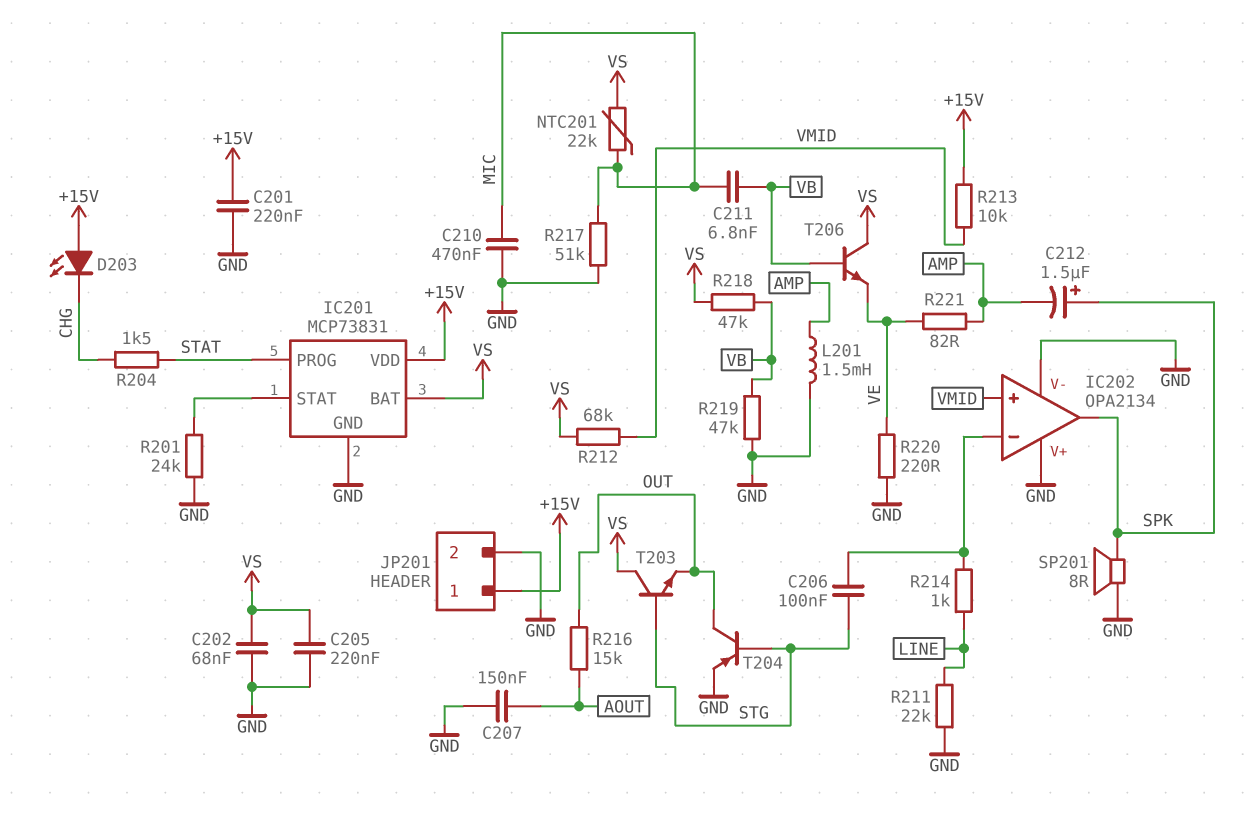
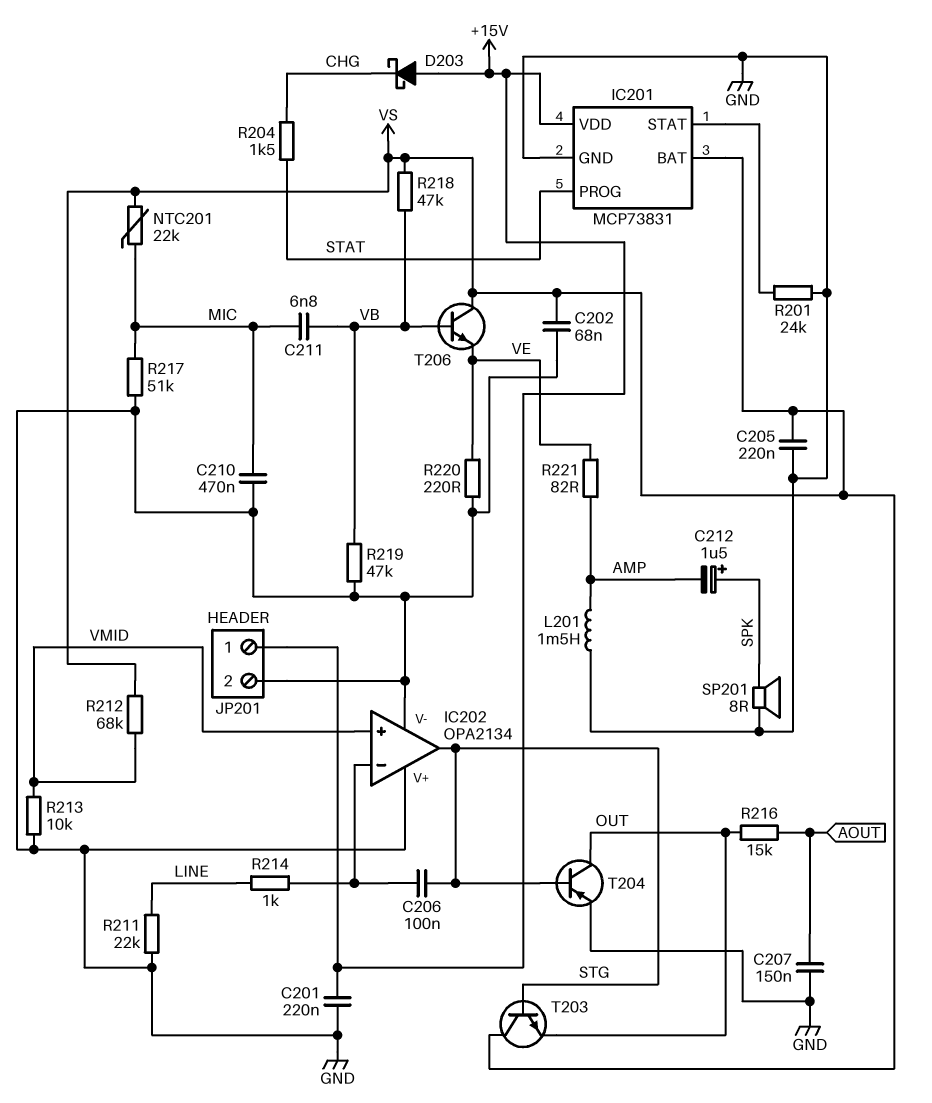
D203: LED (A +15V, K CHG) -> schottky (A +15V, K CHG)
IC202 pin out: SPK -> STG
R213: 10k (+15V, VMID) -> 10k (GND, VMID)

